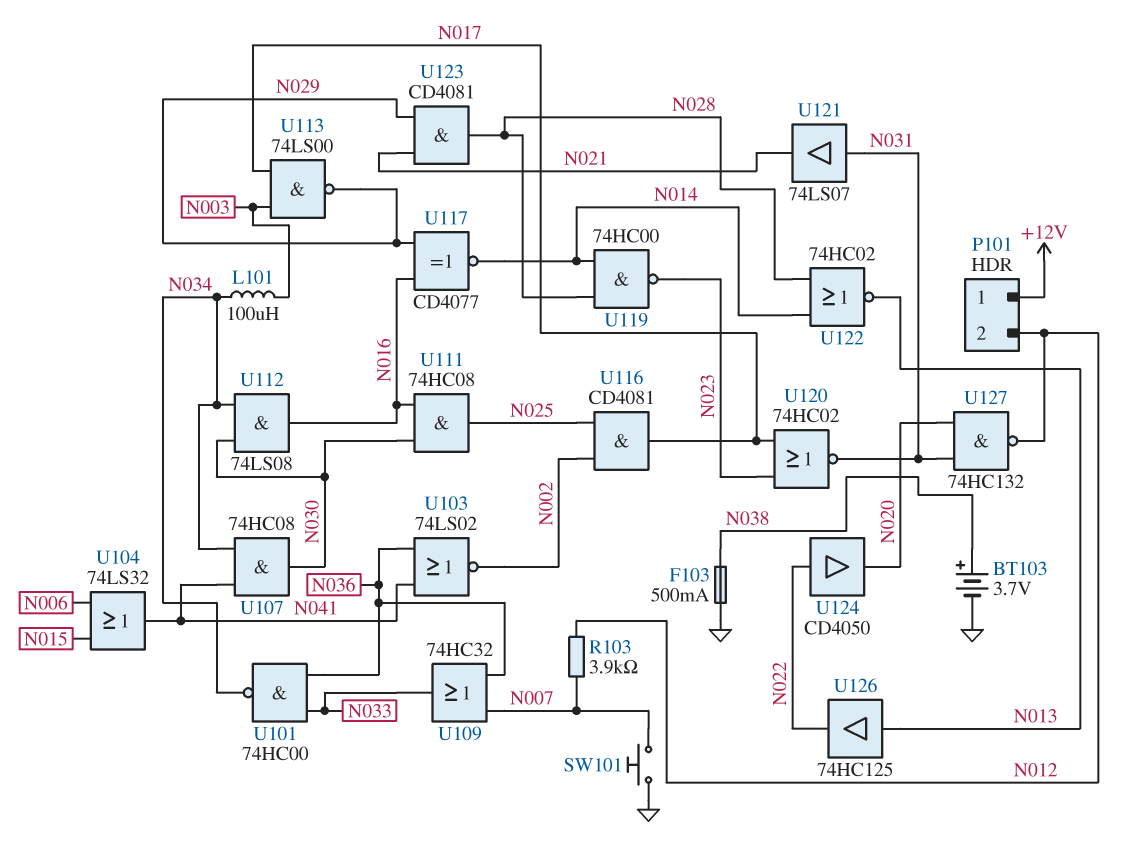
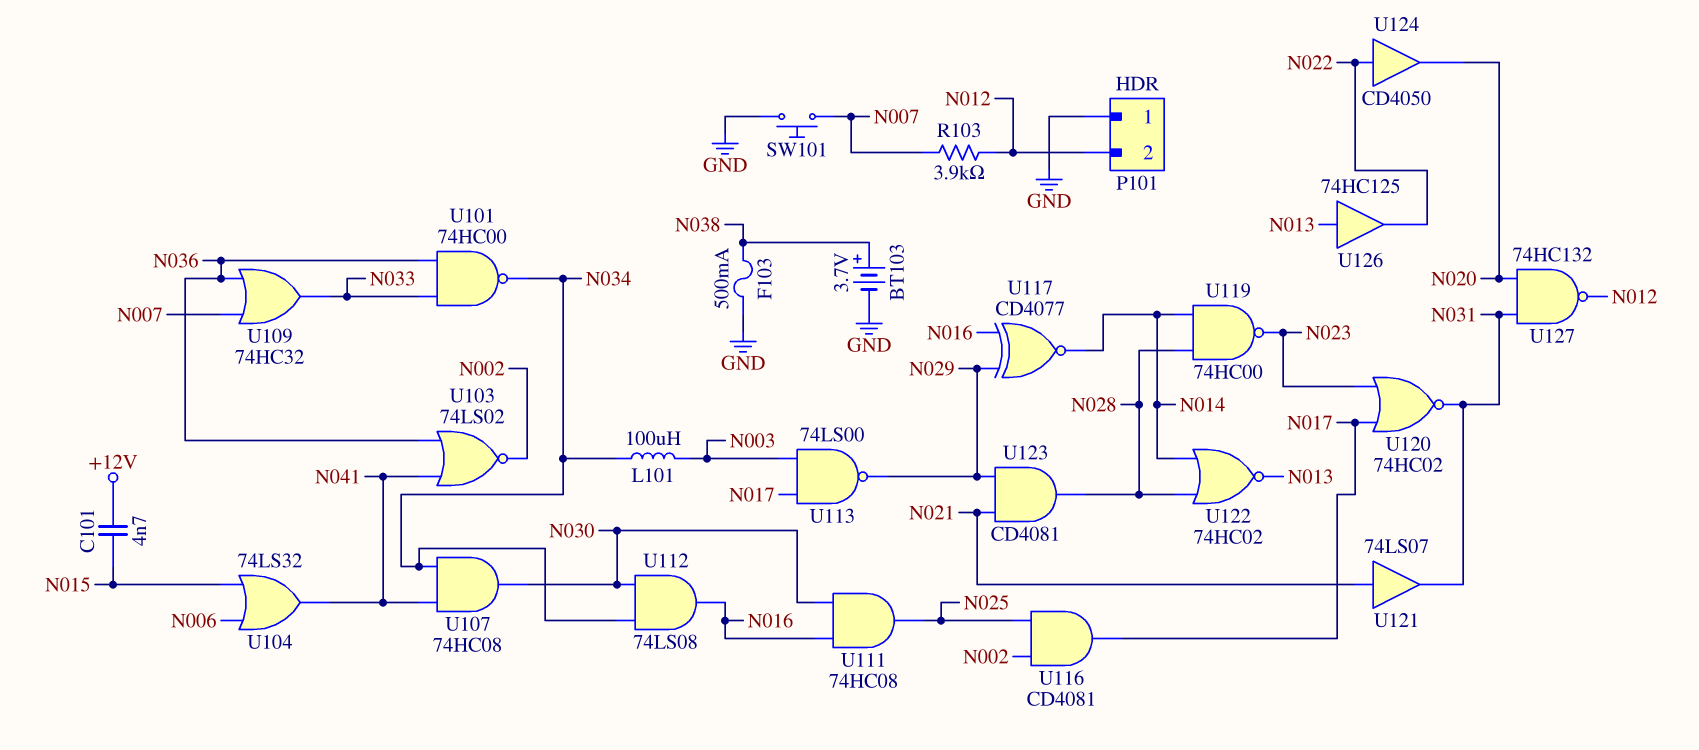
C101: none -> 4.7nF (+12V, N015)
P101 pin 1: +12V -> GND
U121: buffer 74LS07 (in N031, out N021) -> buffer 74LS07 (in N021, out N031)

